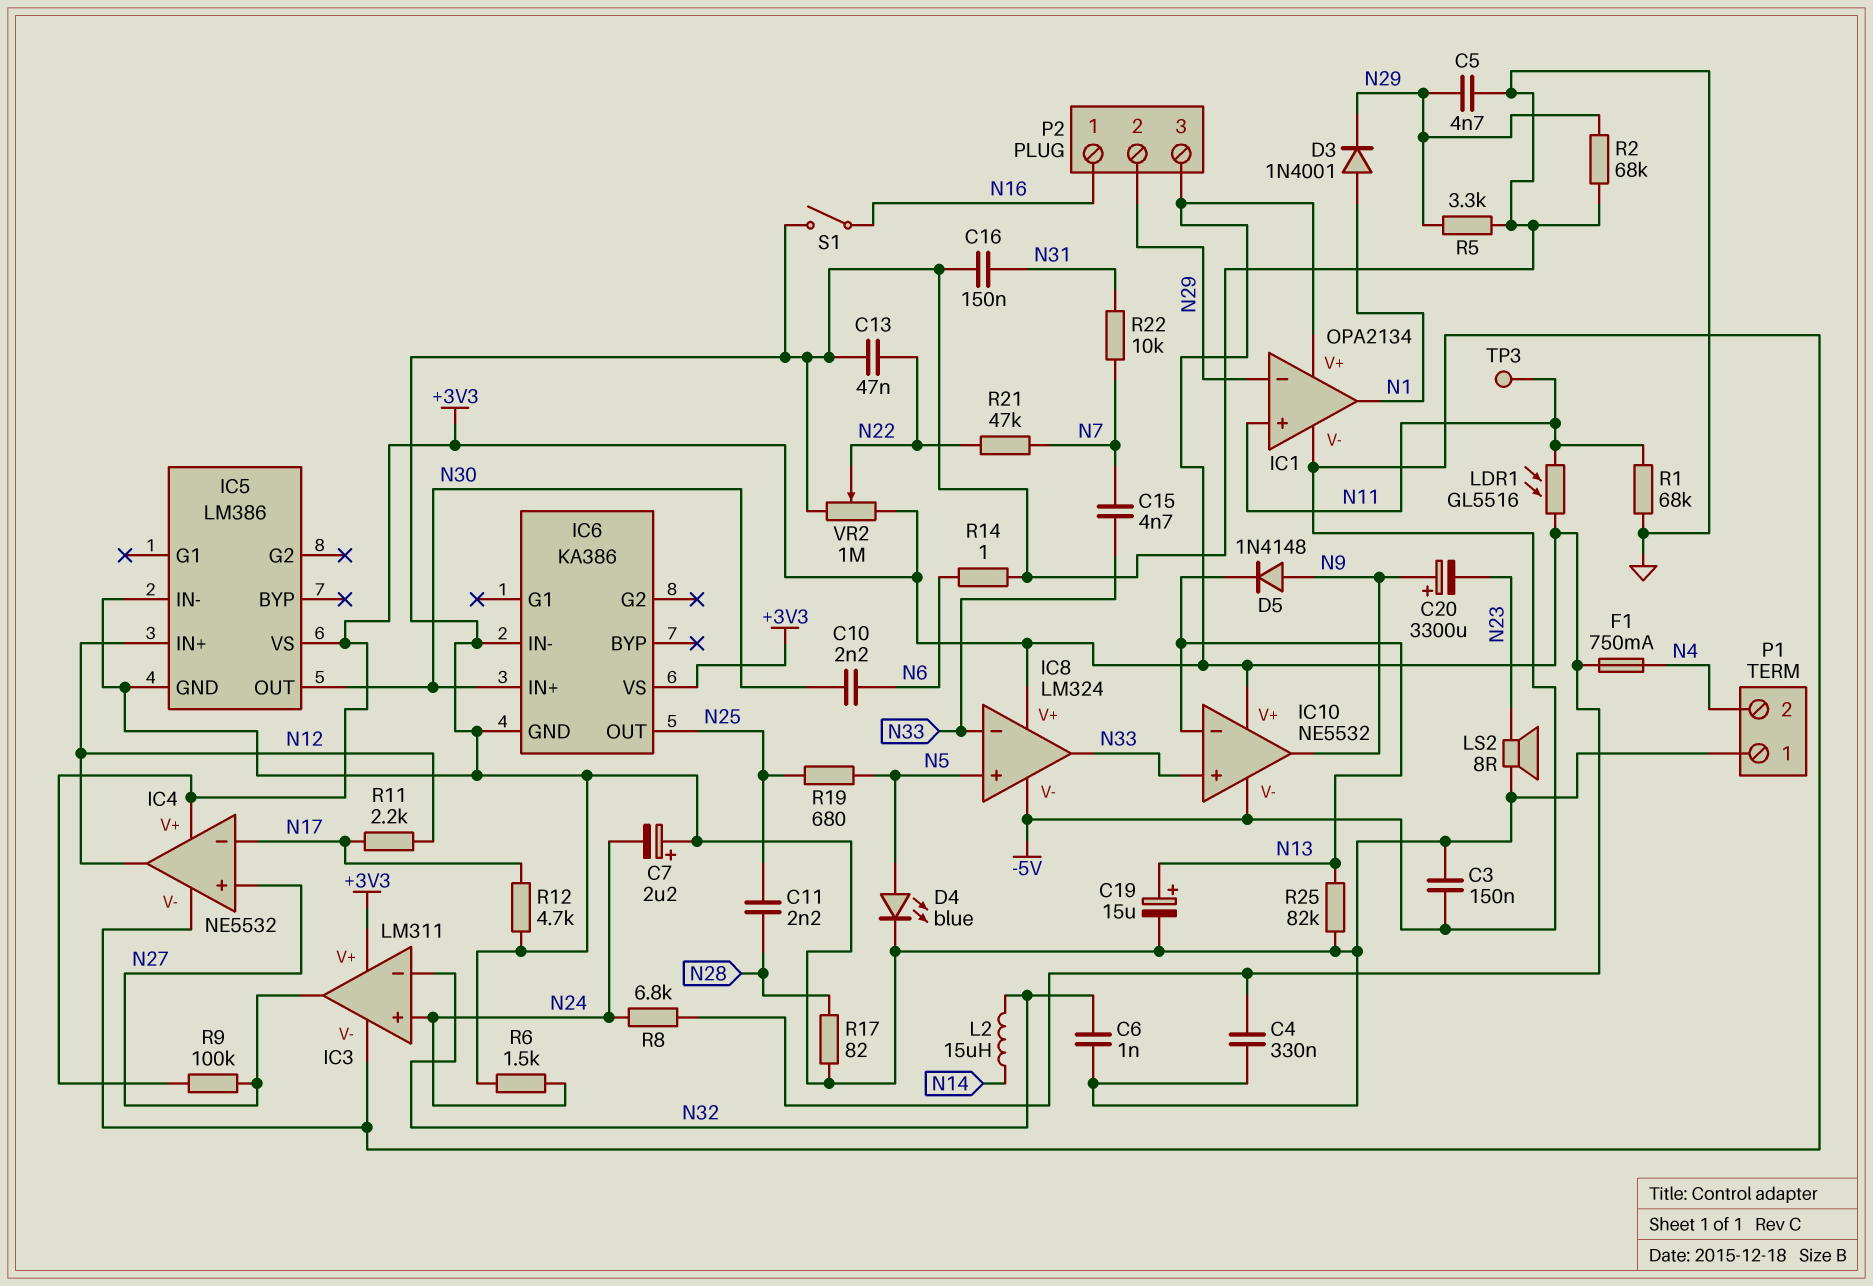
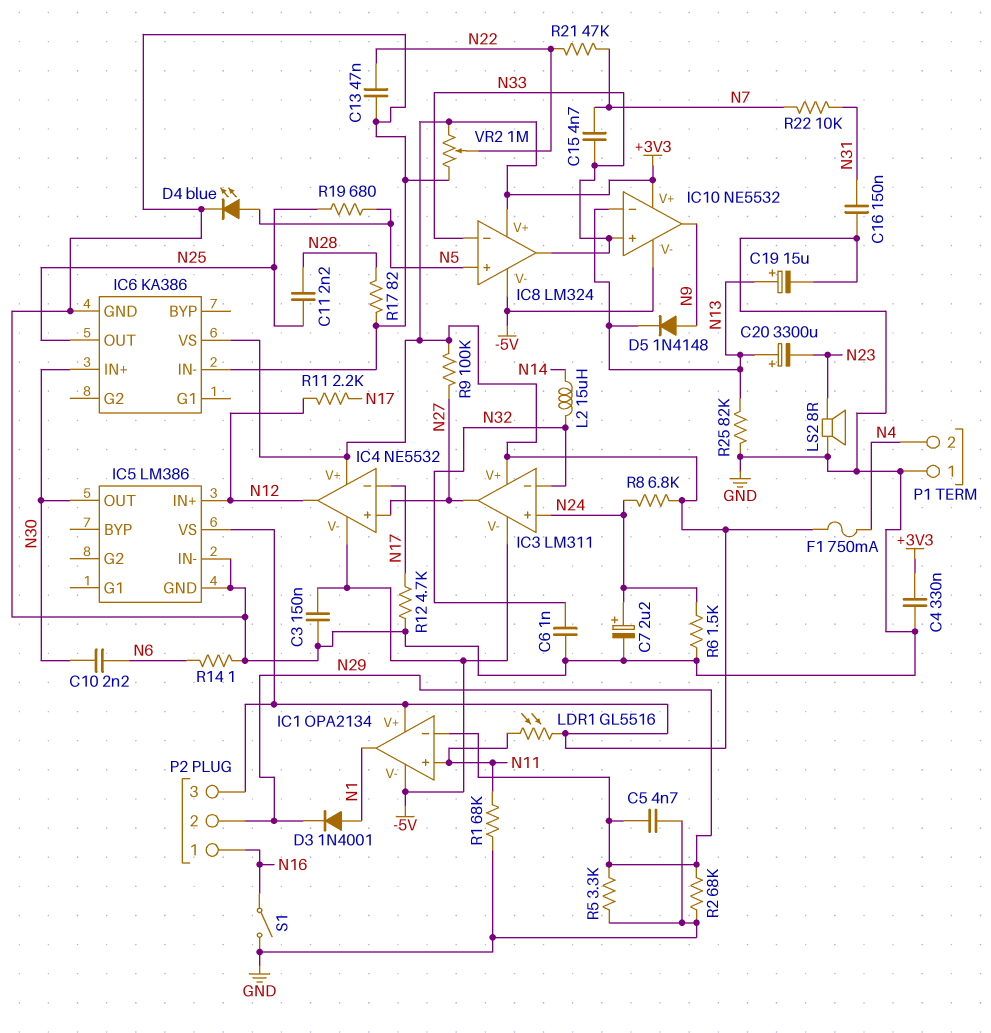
C7: 2.2uF (plus GND, minus N24) -> 2.2uF (plus N24, minus GND)
C20: 3300uF (plus N9, minus N23) -> 3300uF (plus N13, minus N23)
TP3: test point (N11) -> none

